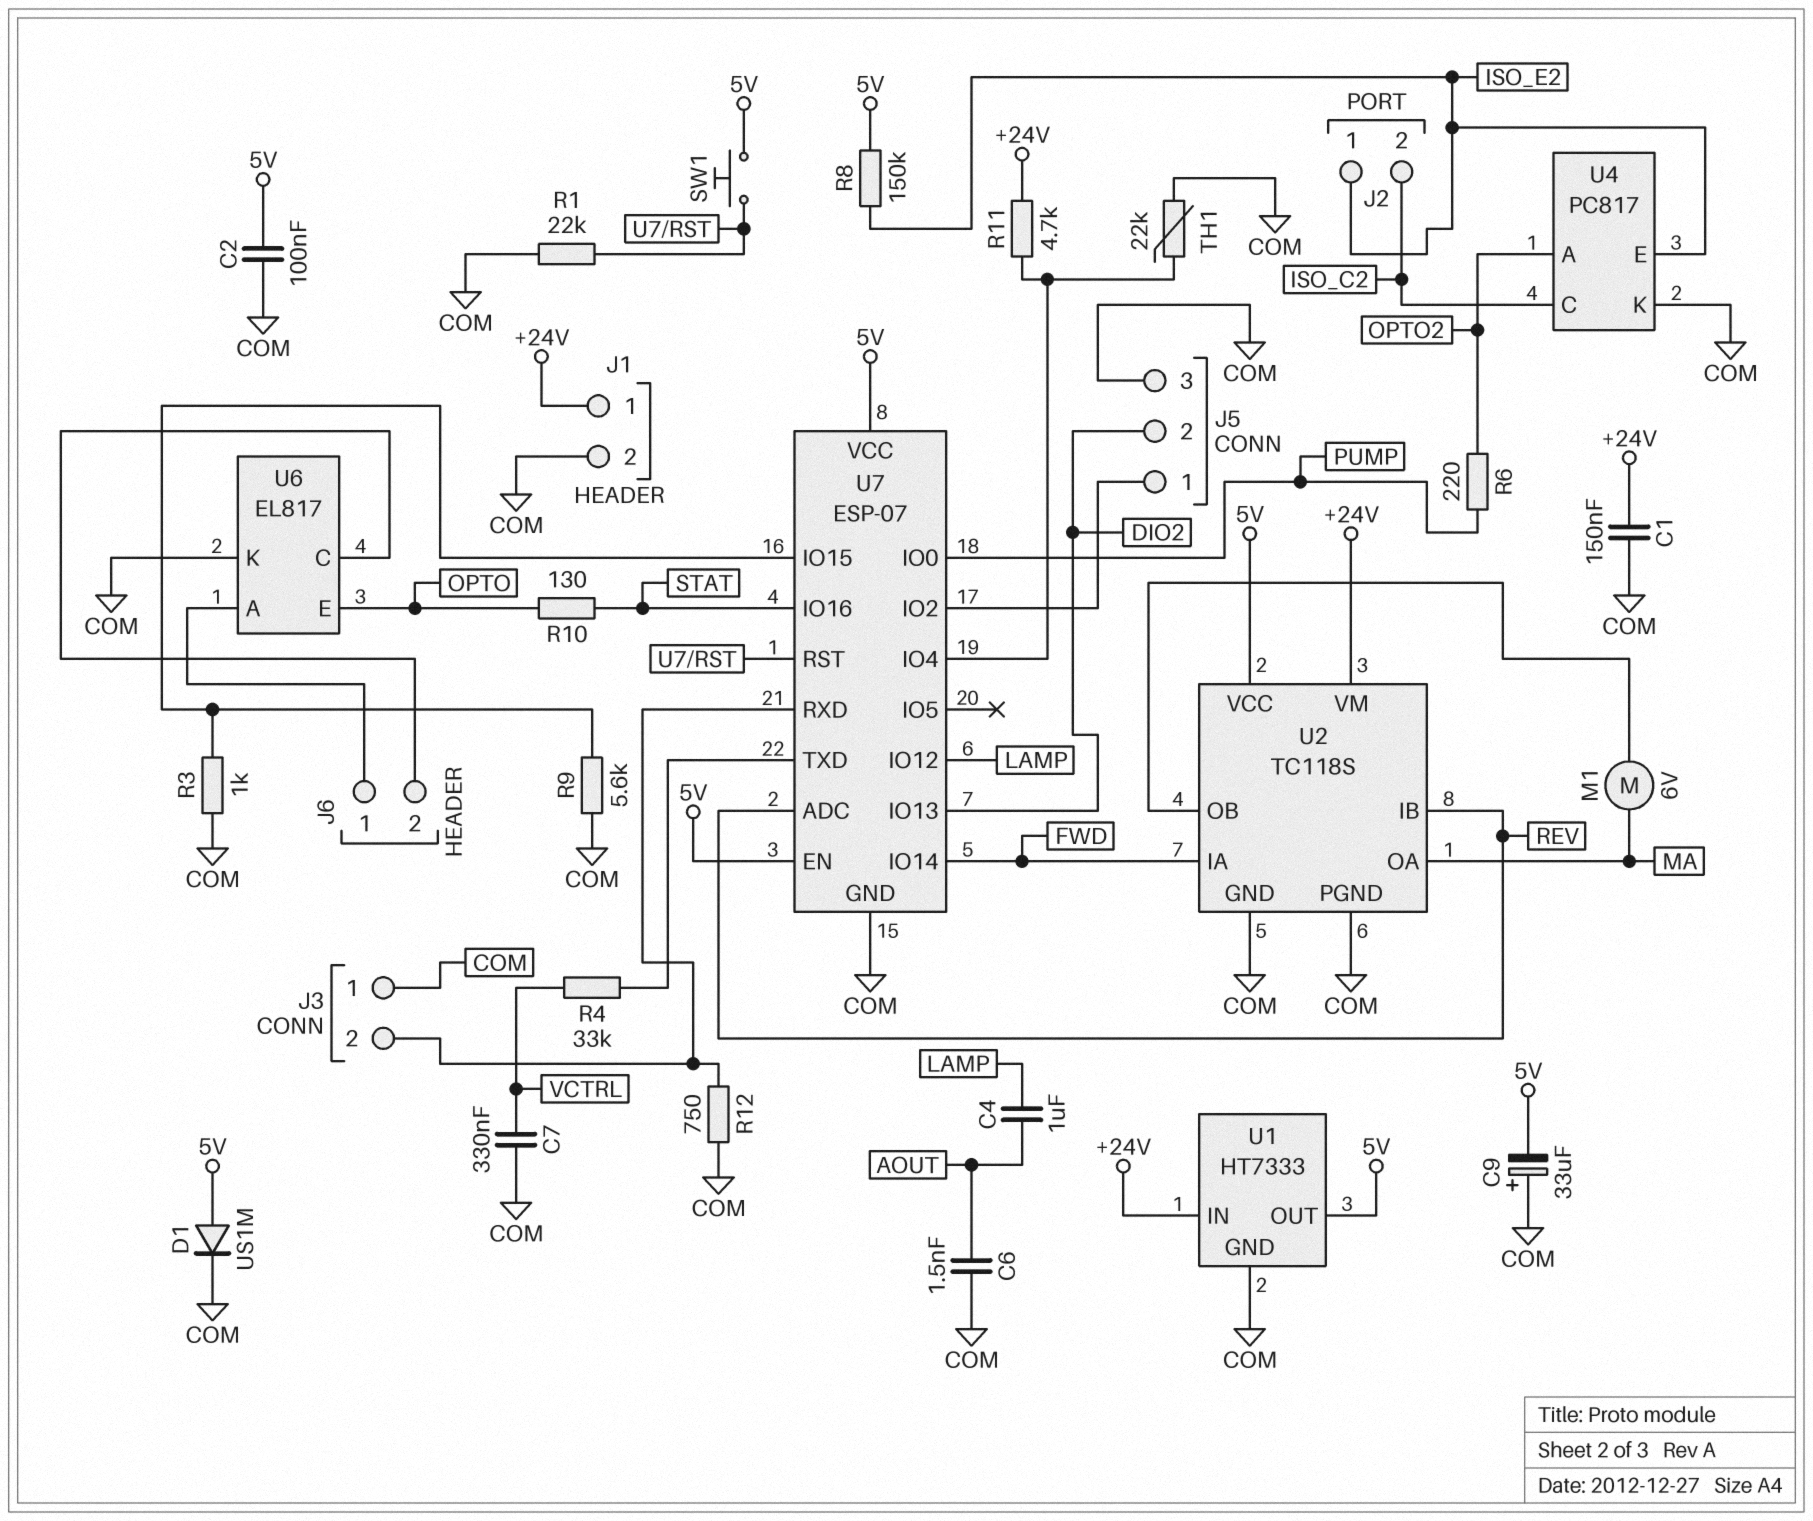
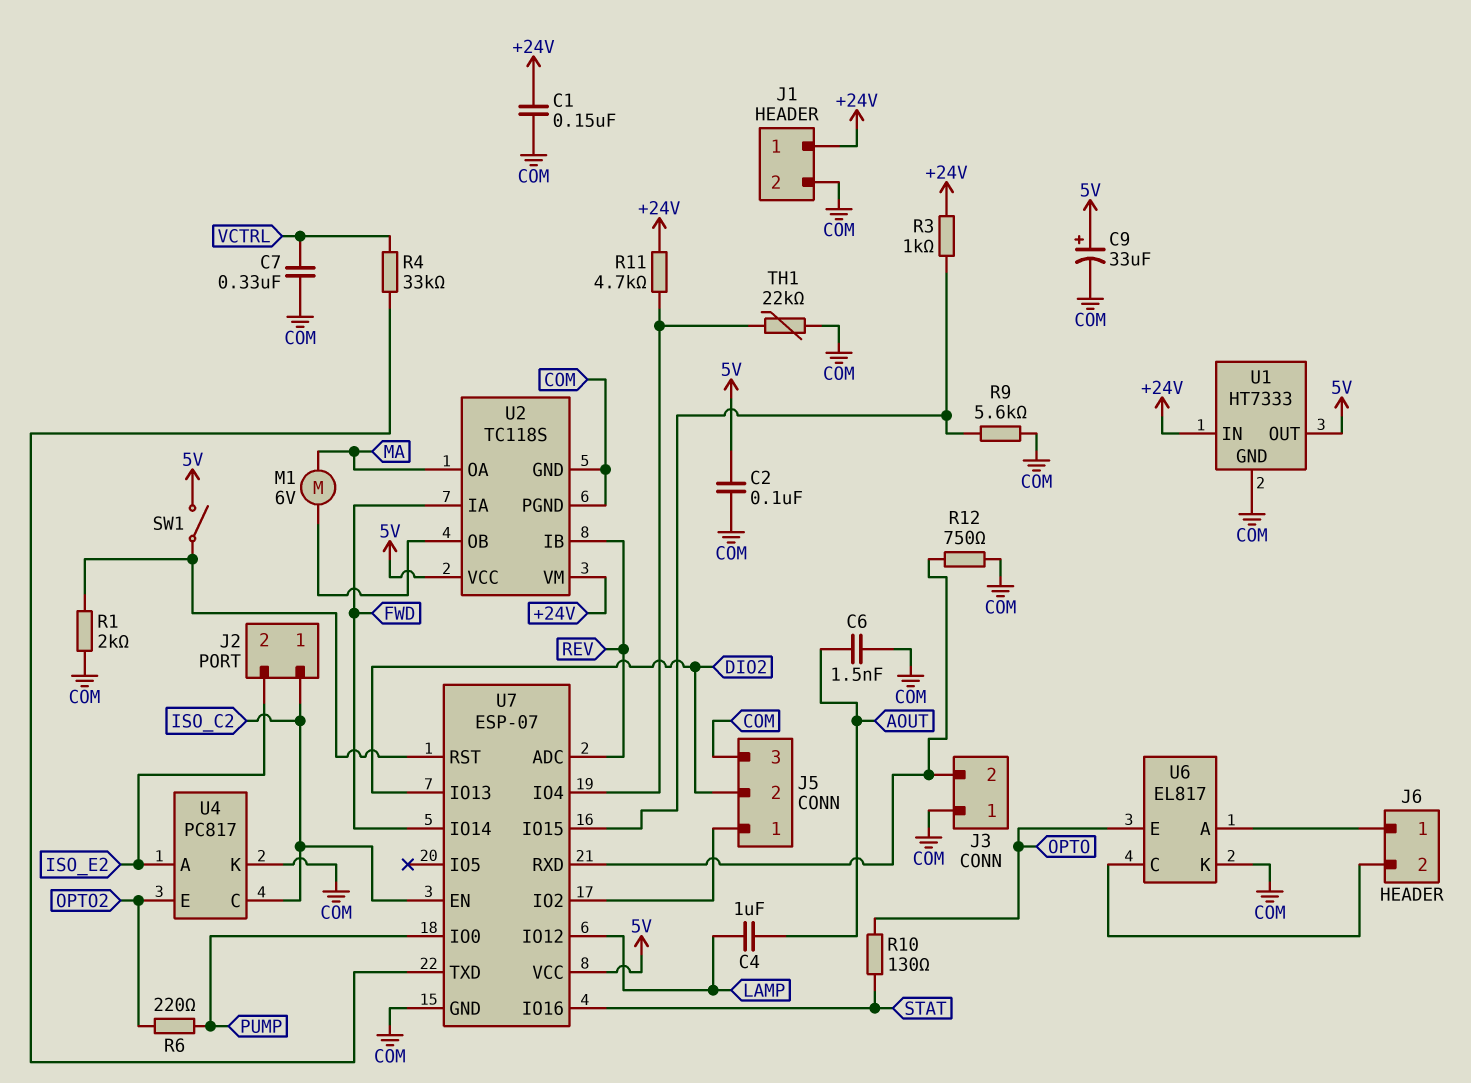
C9: 33uF (plus COM, minus 5V) -> 33uF (plus 5V, minus COM)
D1: diode US1M (A 5V, K COM) -> none
J2 pin 1: ISO_E2 -> ISO_C2
J2 pin 2: ISO_C2 -> ISO_E2
R1: 22k (COM, U7/RST) -> 2k (COM, U7/RST)
R3: 1k (COM, U7/IO15) -> 1k (+24V, U7/IO15)
R8: 150k (5V, ISO_E2) -> none
SW1: button (5V, U7/RST) -> switch (5V, U7/RST)
U4 pin A: OPTO2 -> ISO_E2
U4 pin E: ISO_E2 -> OPTO2
U7 pin EN: 5V -> ISO_C2

